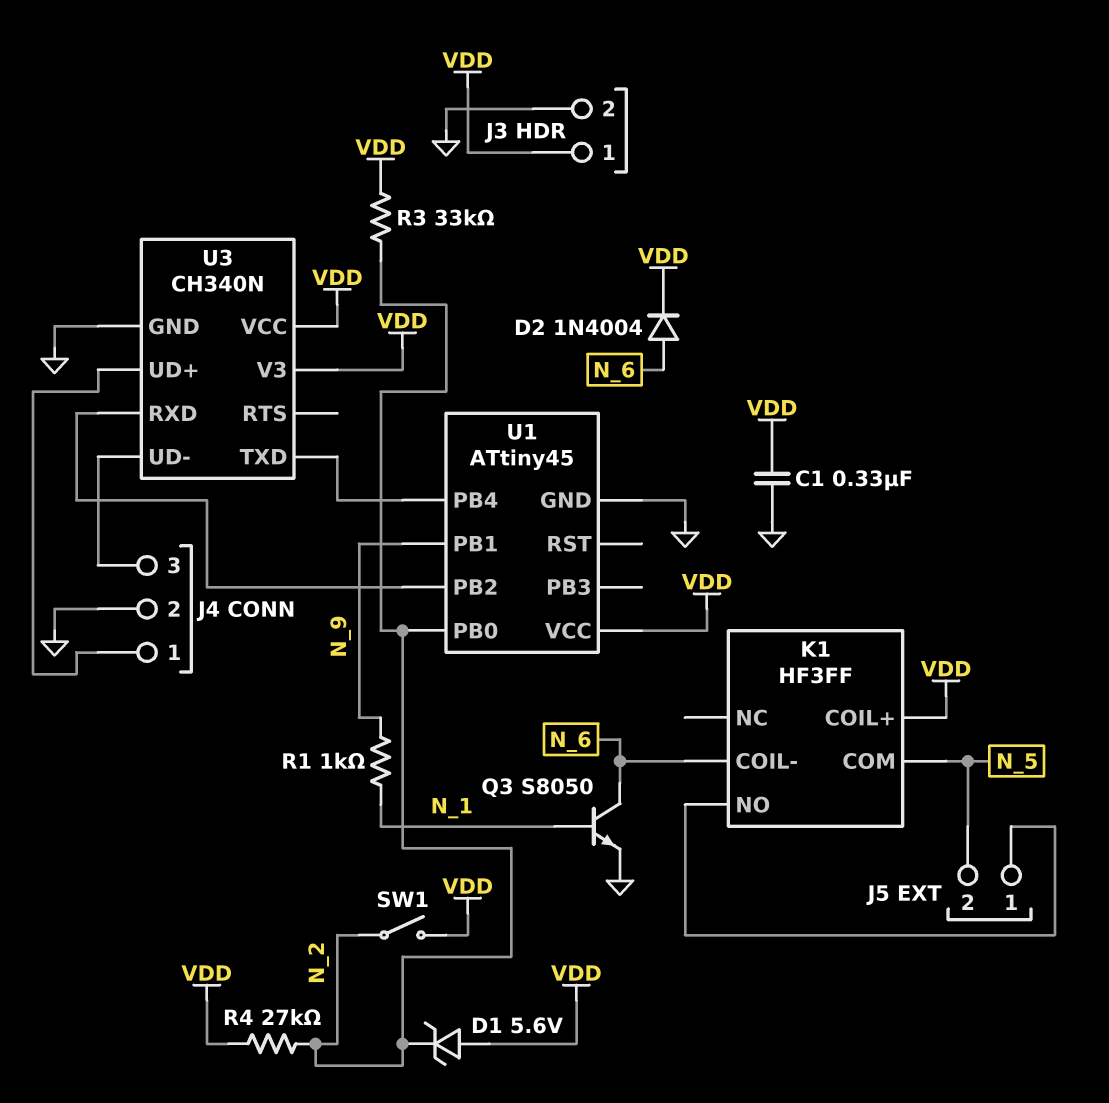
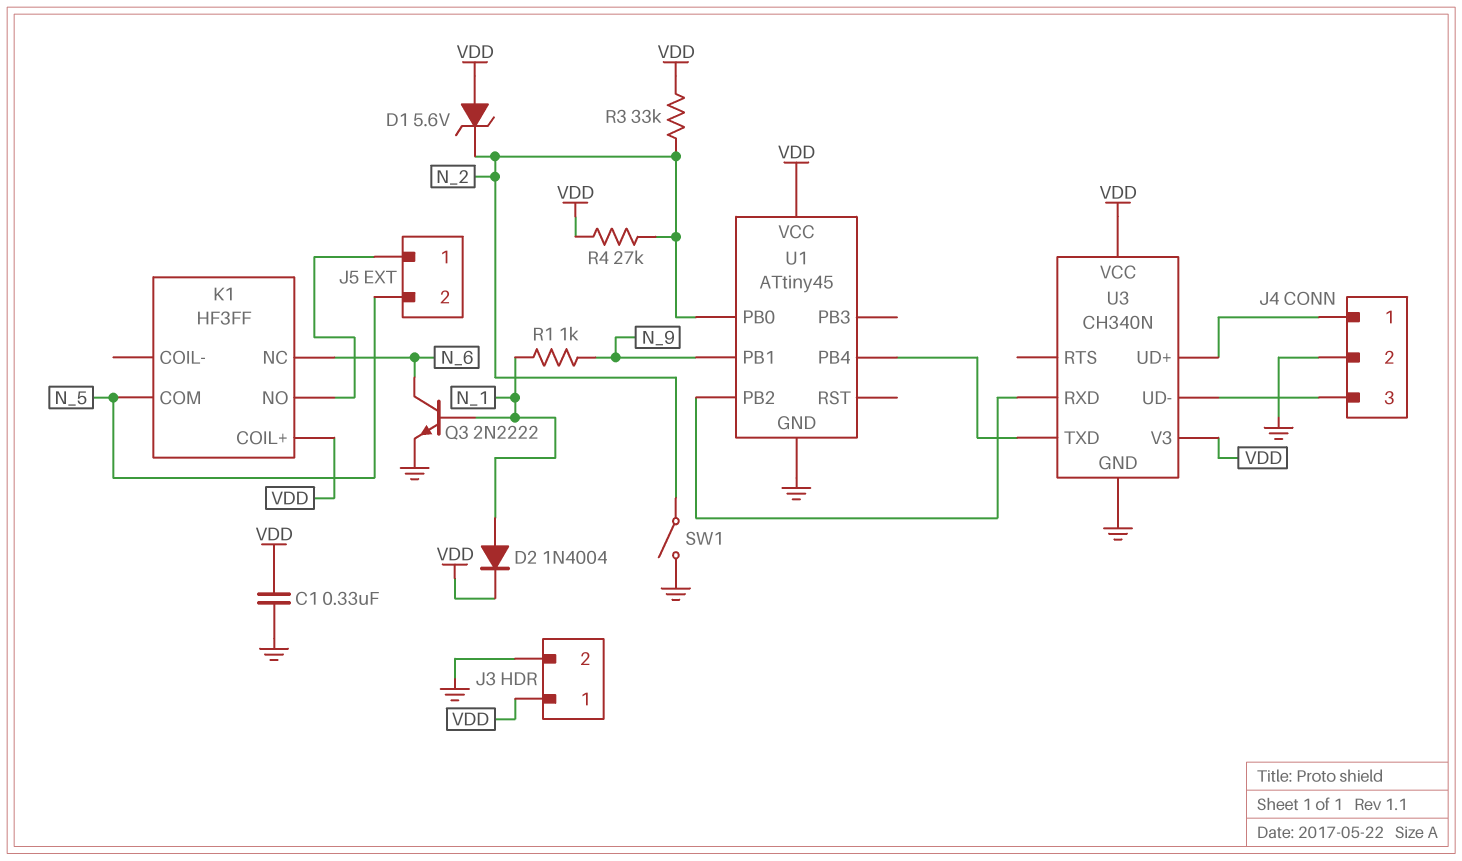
D2: diode 1N4004 (A N_6, K VDD) -> diode 1N4004 (A N_1, K VDD)
K1 pin COIL-: N_6 -> none
K1 pin NC: none -> N_6
Q3: NPN S8050 (B N_1, C N_6, E GND) -> NPN 2N2222 (B N_1, C N_6, E GND)
SW1: switch (N_2, VDD) -> switch (GND, N_2)

